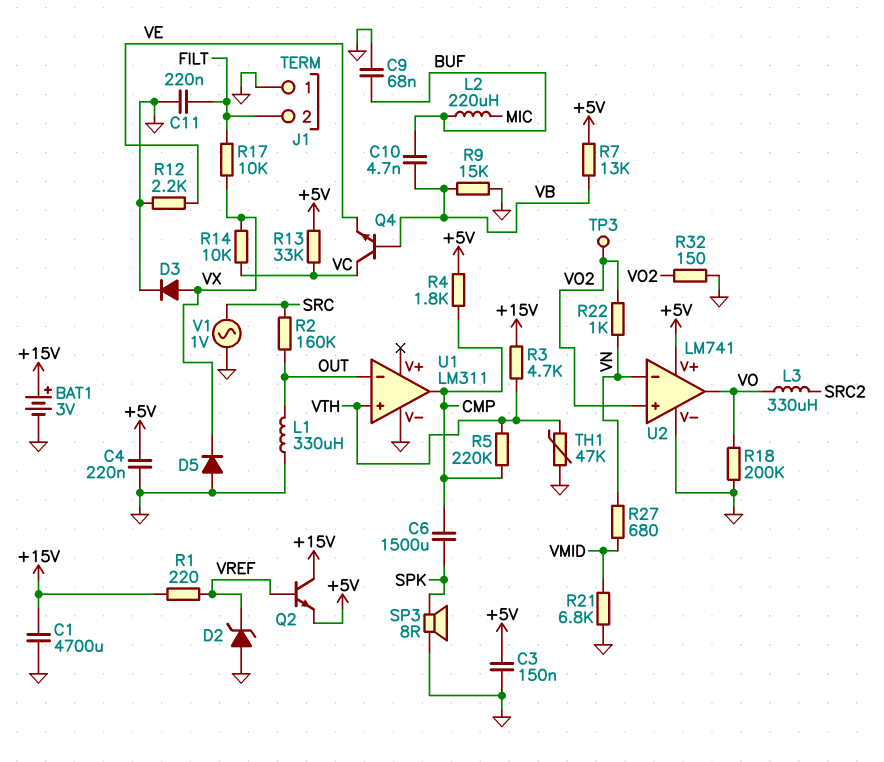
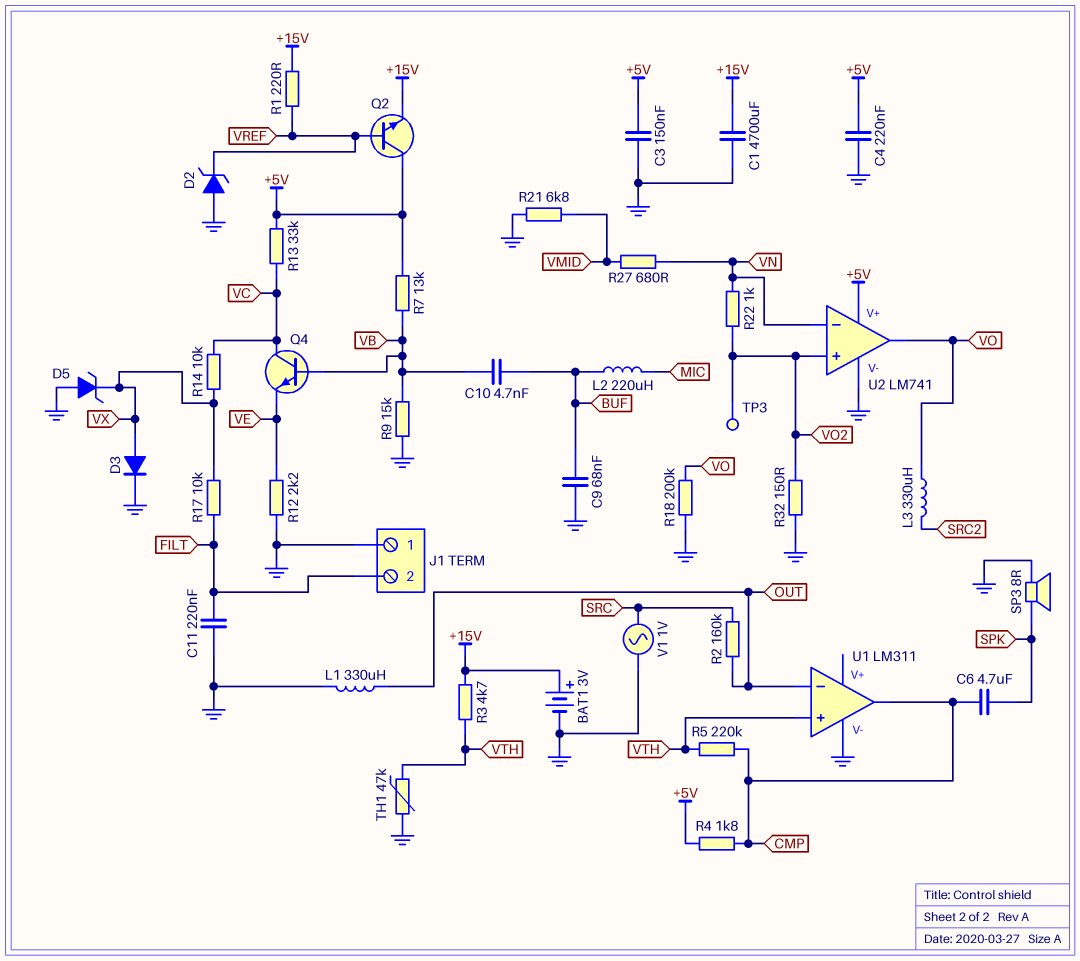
C6: 1500uF (CMP, SPK) -> 4.7uF (CMP, SPK)
D5: diode (A GND, K VX) -> zener (A GND, K VX)
Q2: NPN (B VREF, C +15V, E +5V) -> NPN (B VREF, C +5V, E +15V)

